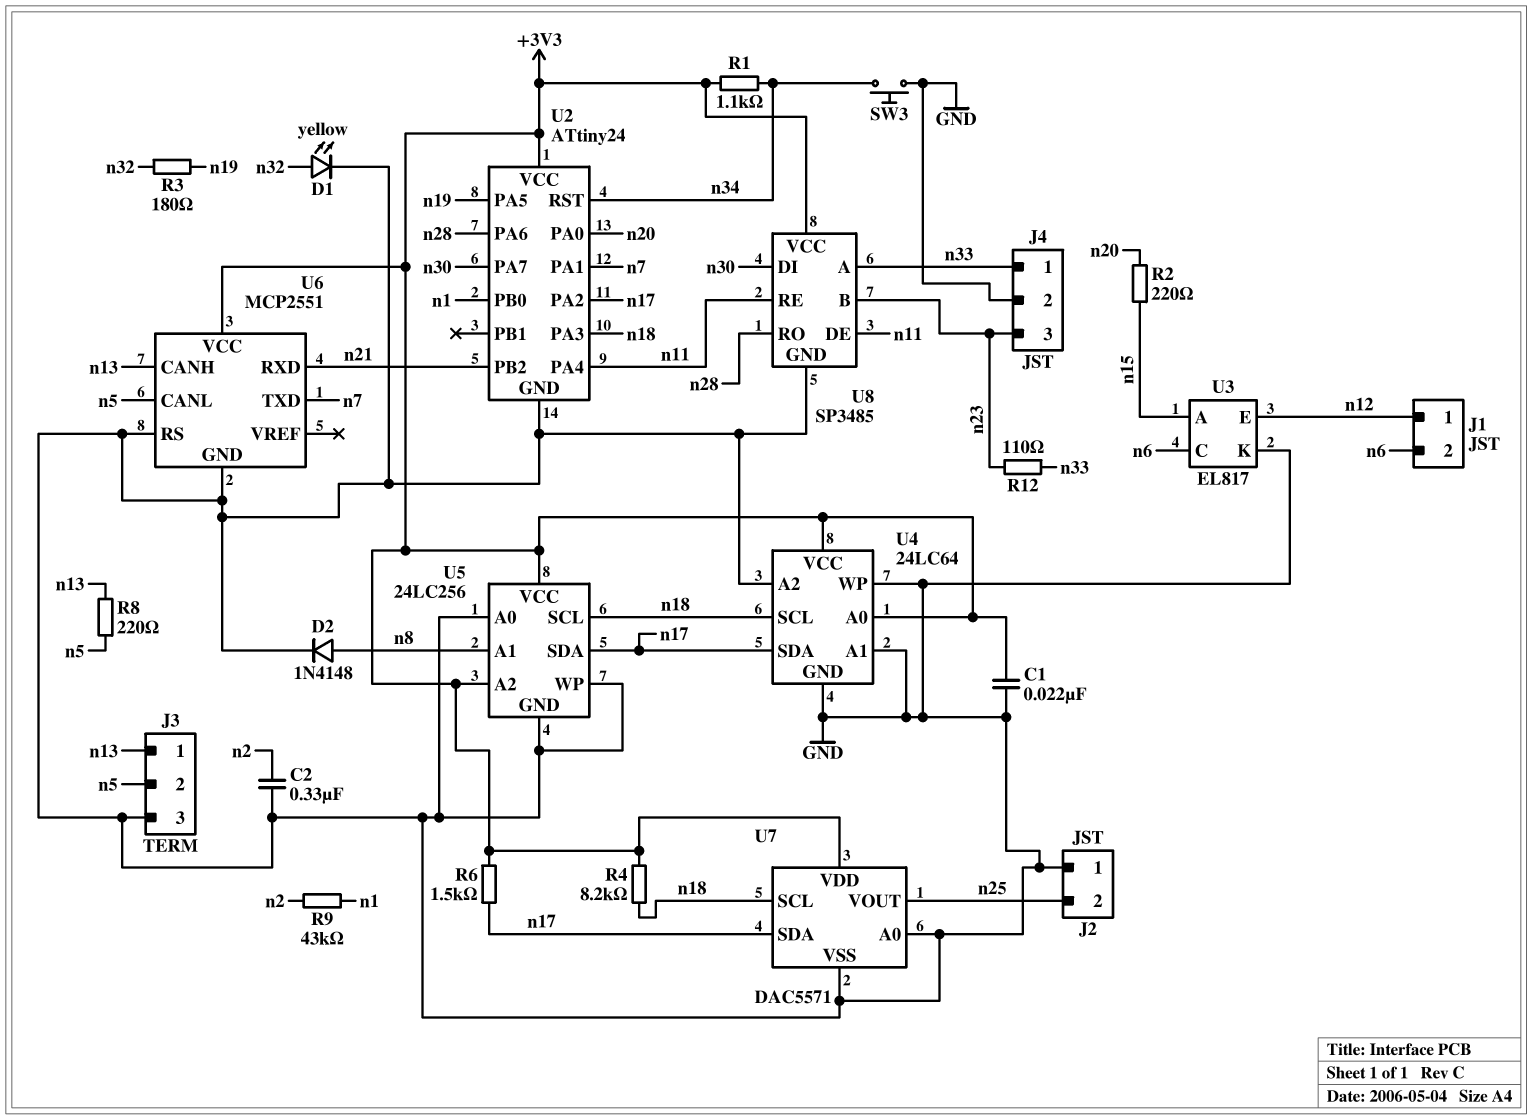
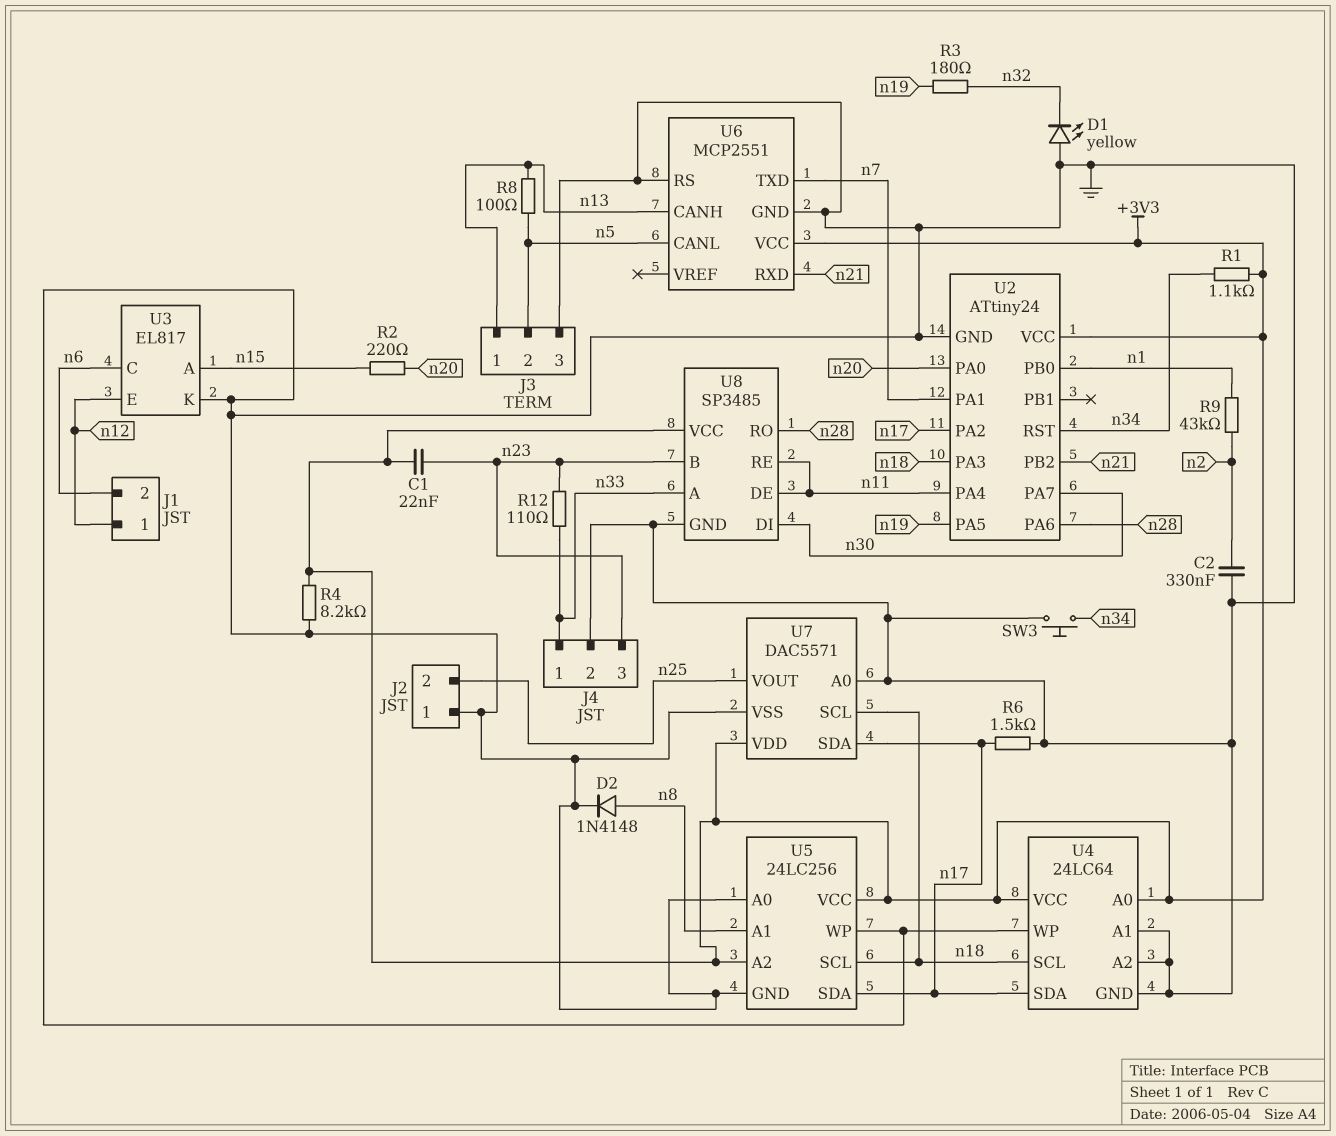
C1: 22nF (+3V3, GND) -> 22nF (+3V3, n23)
D1: LED yellow (A n32, K GND) -> LED yellow (A GND, K n32)
R4: 8.2k (+3V3, n18) -> 8.2k (+3V3, GND)
R6: 1.5k (+3V3, n17) -> 1.5k (GND, n17)
R8: 220 (n5, n13) -> 100 (n5, n13)

